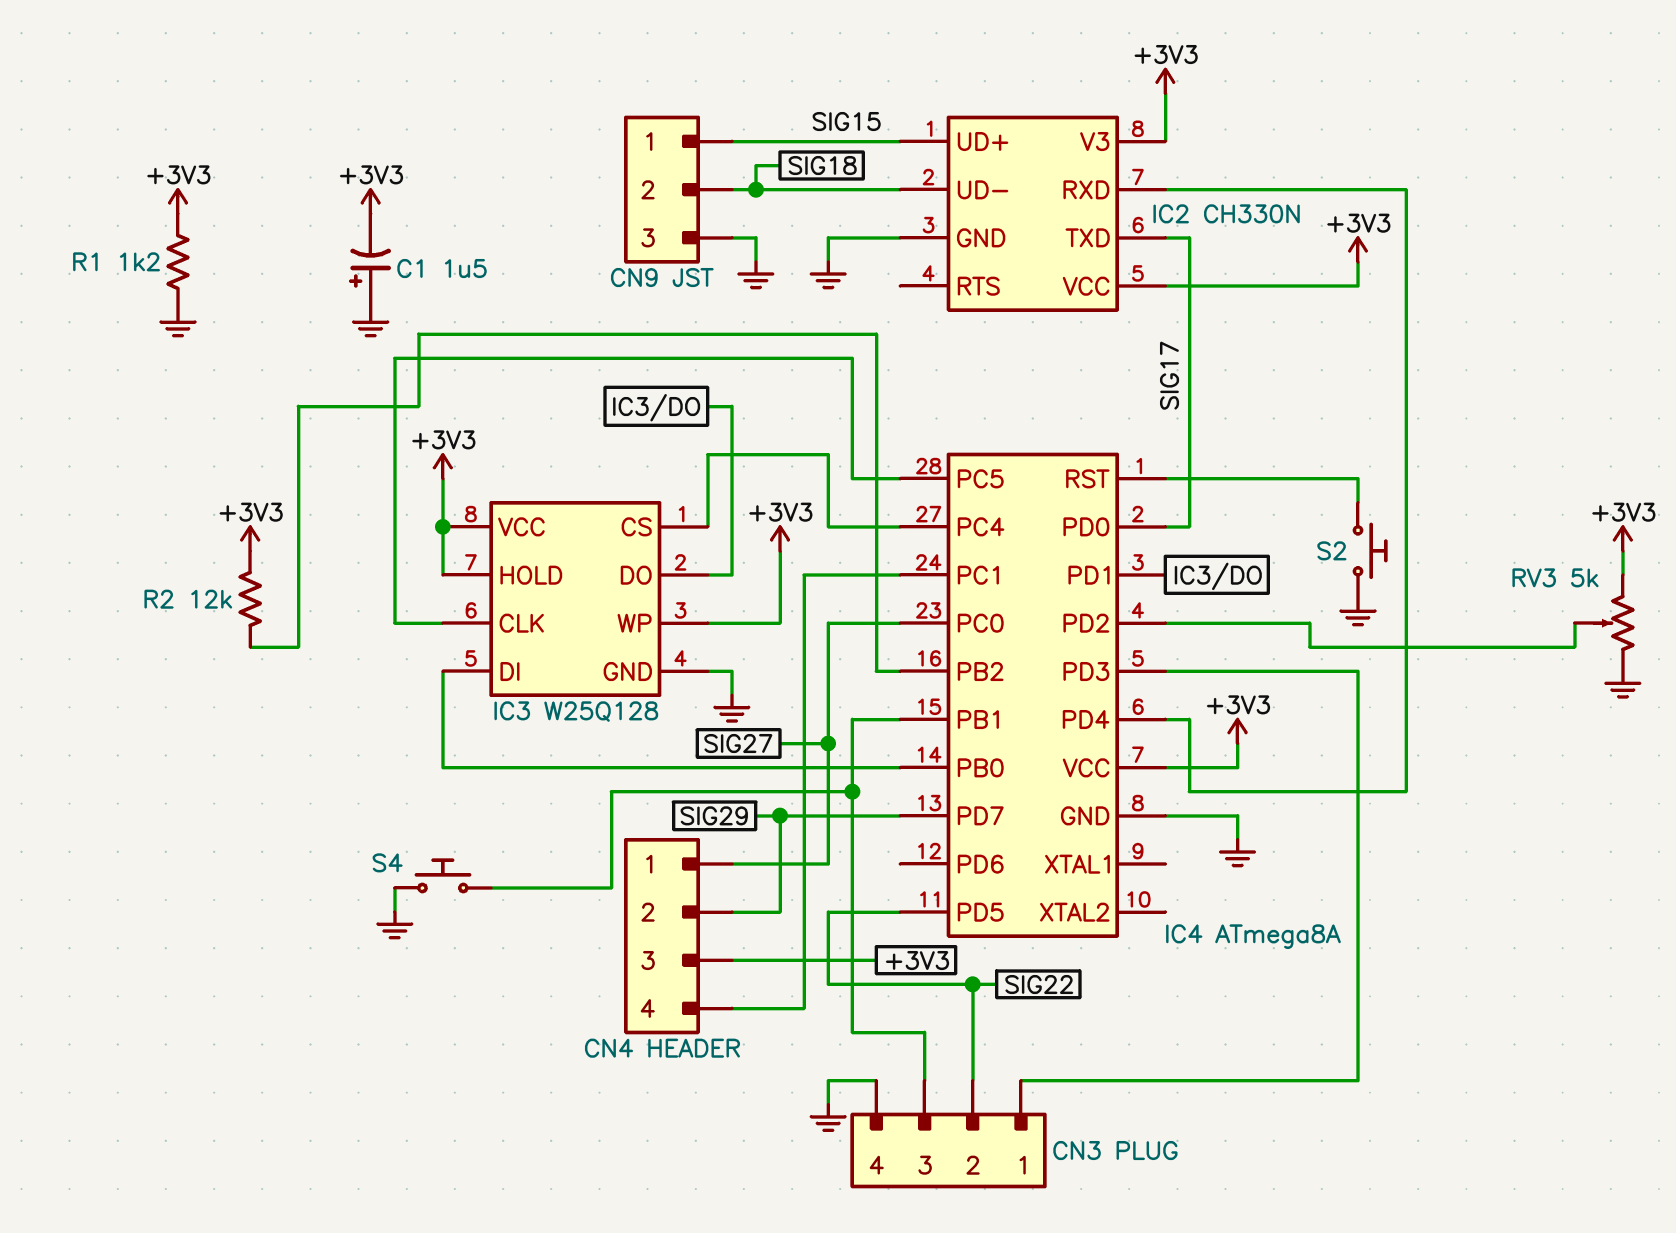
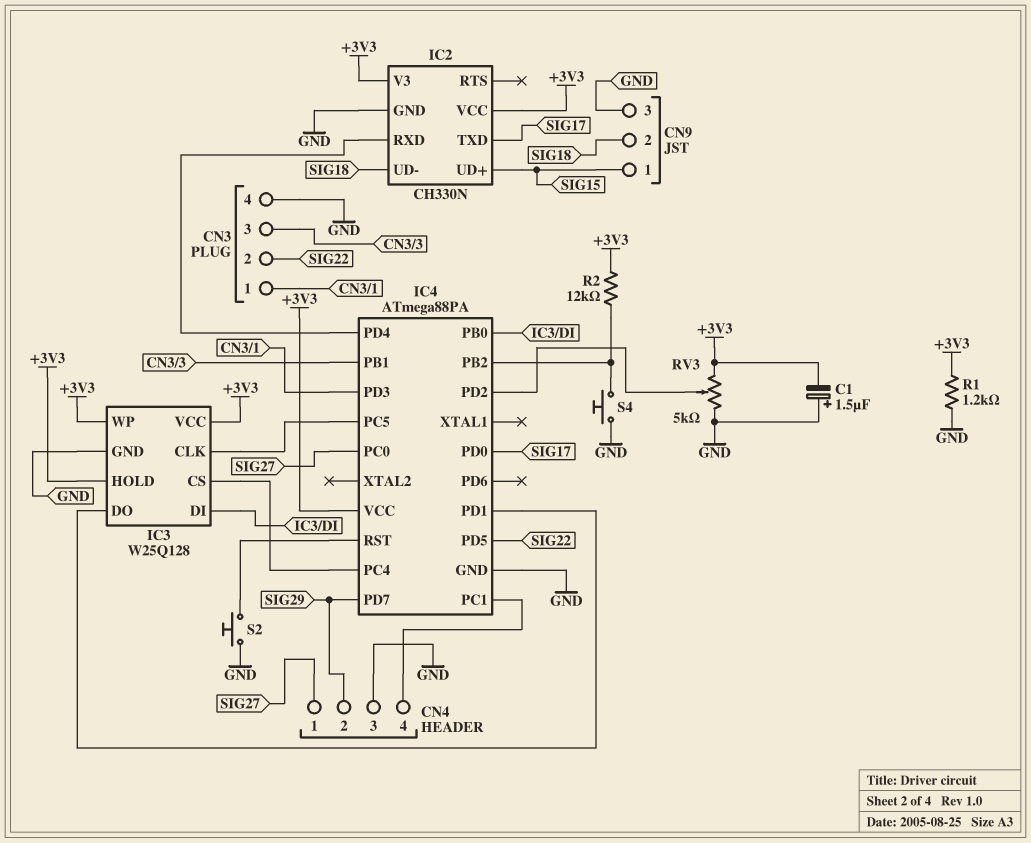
CN4 pin 3: +3V3 -> GND
IC4: ATmega8A -> ATmega88PA
S4: button (CN3/3, GND) -> button (GND, IC4/PB2)

